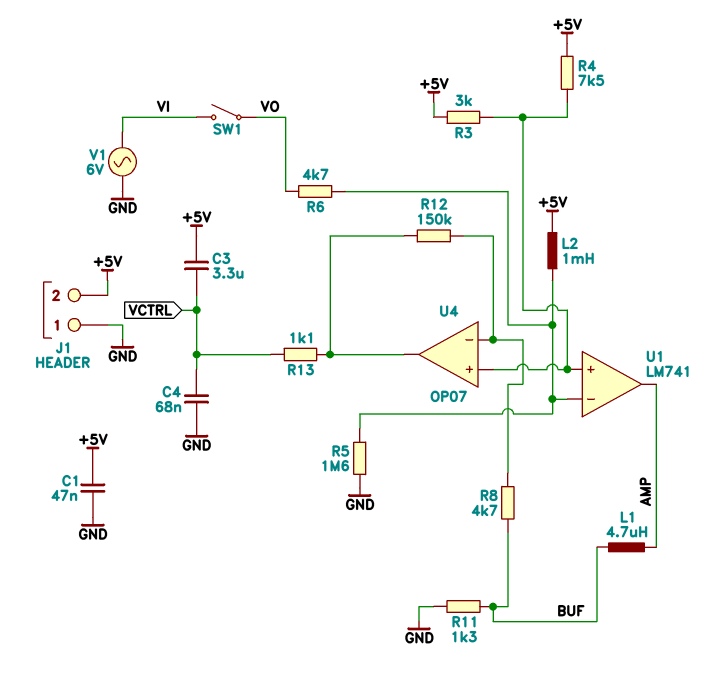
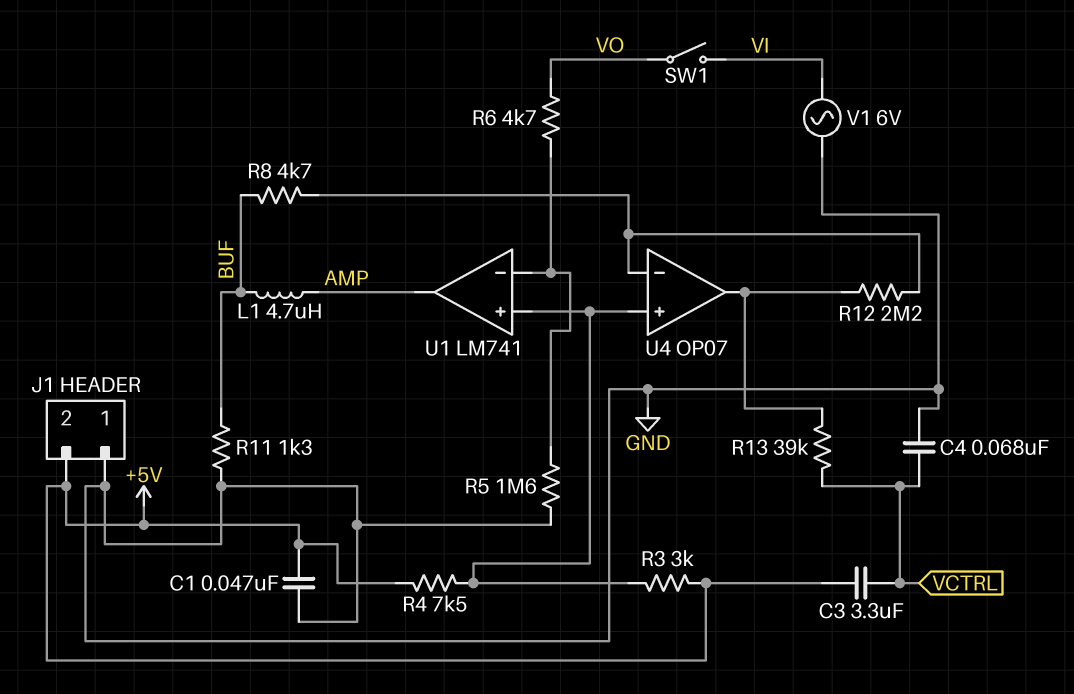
L2: 1mH (+5V, U1/in-) -> none
R12: 150k (U4/in-, U4/out) -> 2.2M (U4/in-, U4/out)
R13: 1.1k (U4/out, VCTRL) -> 39k (U4/out, VCTRL)

